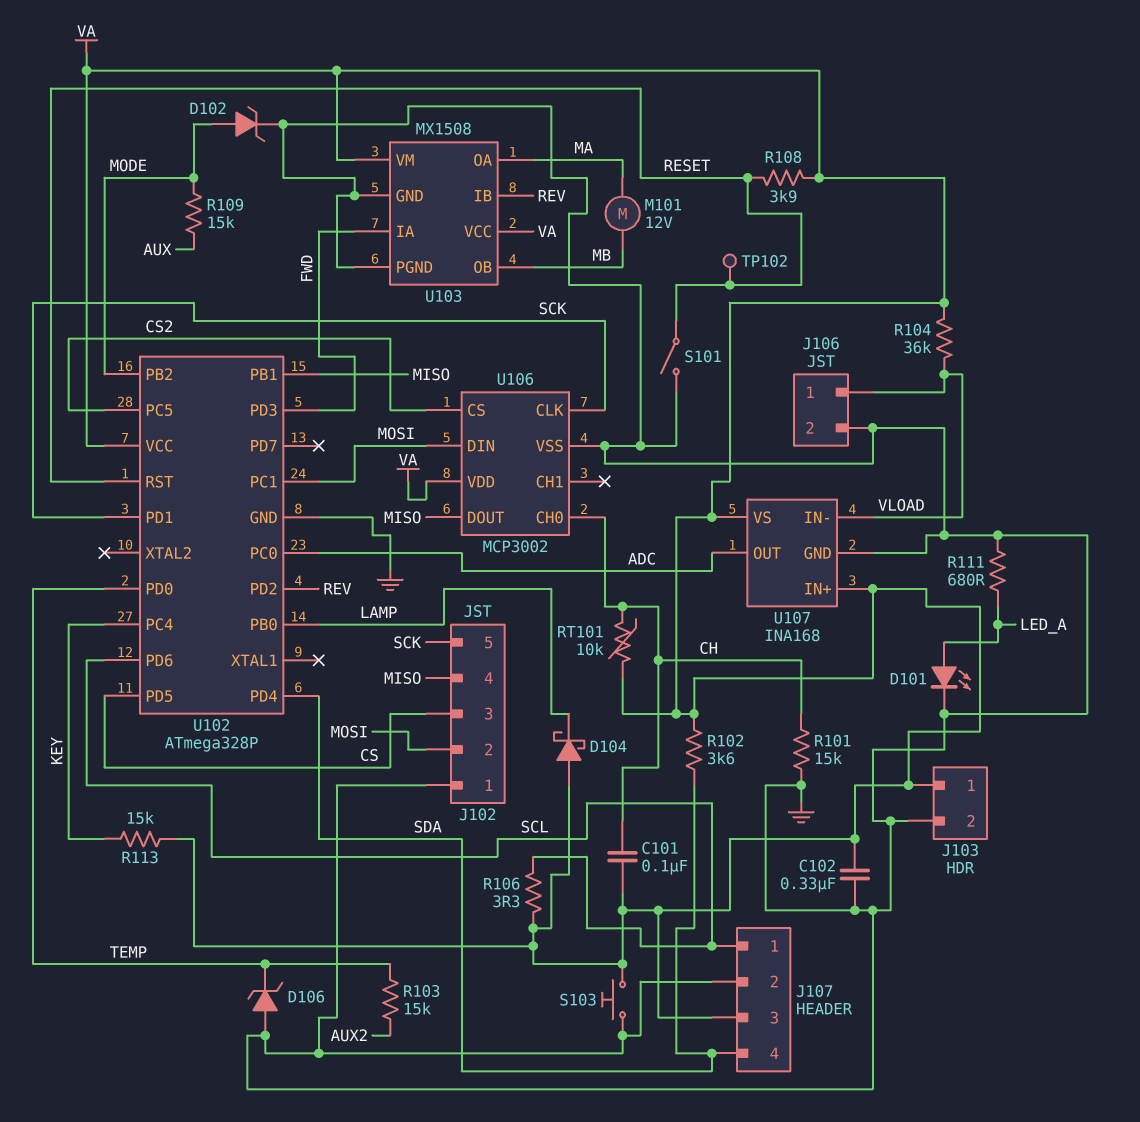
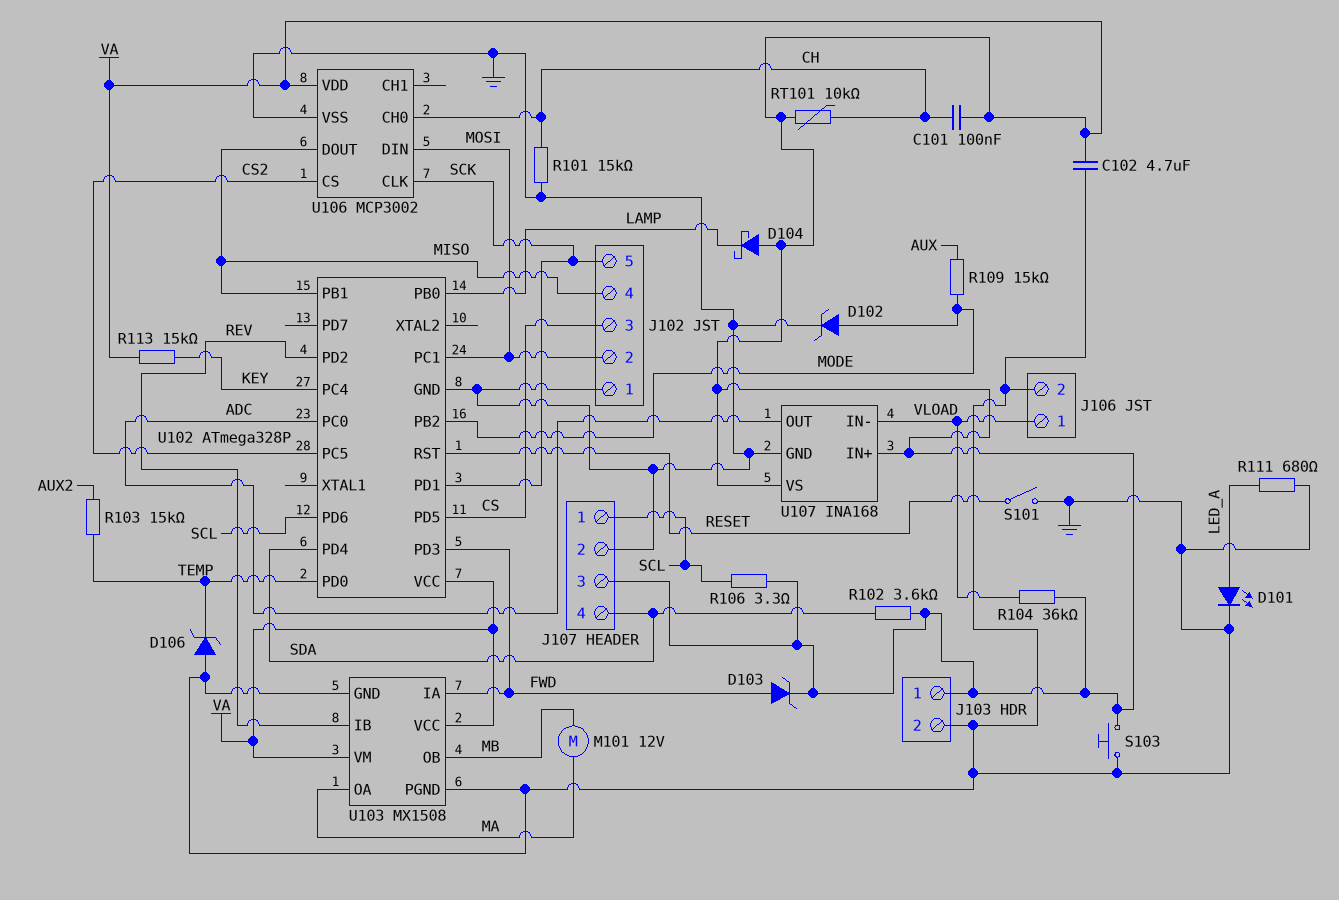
C102: 330nF (GND, VA) -> 4.7uF (GND, VA)
D103: none -> zener (A FWD, K VA)
R108: 3.9k (RESET, VA) -> none
TP102: test point (RESET) -> none

